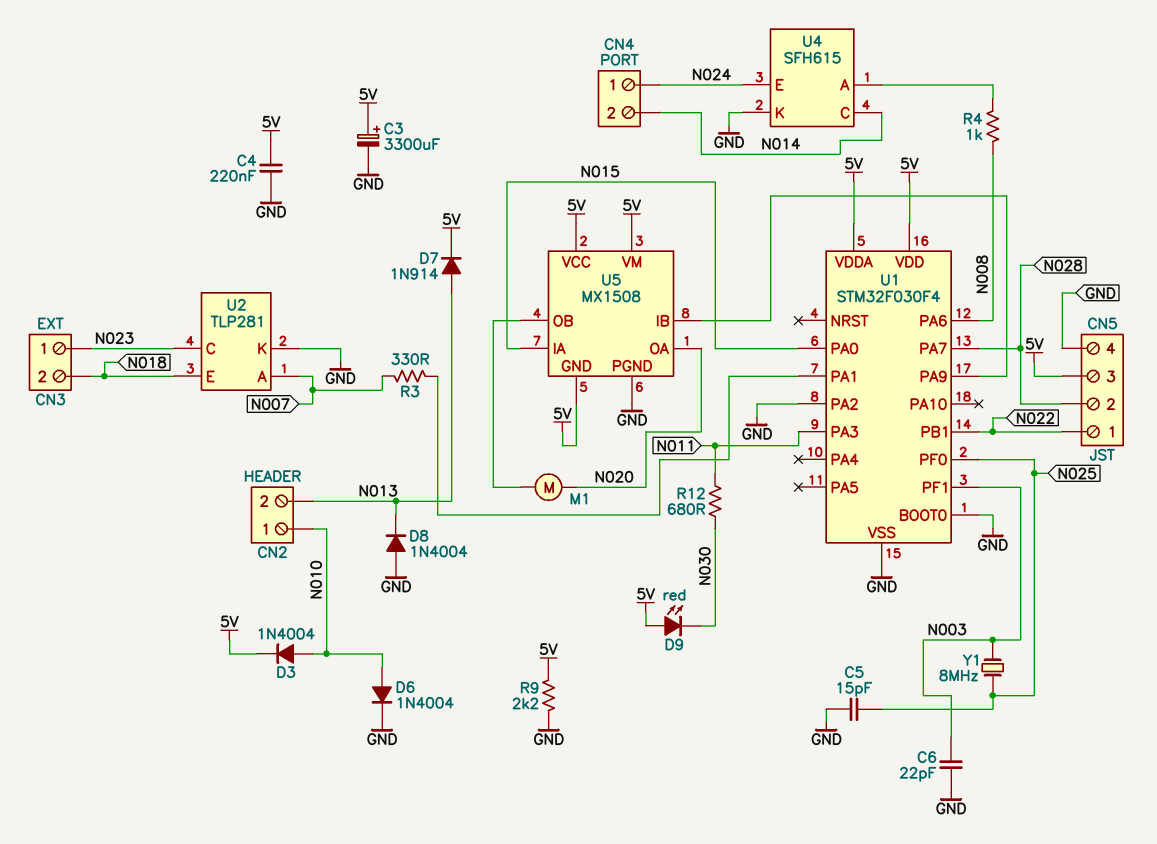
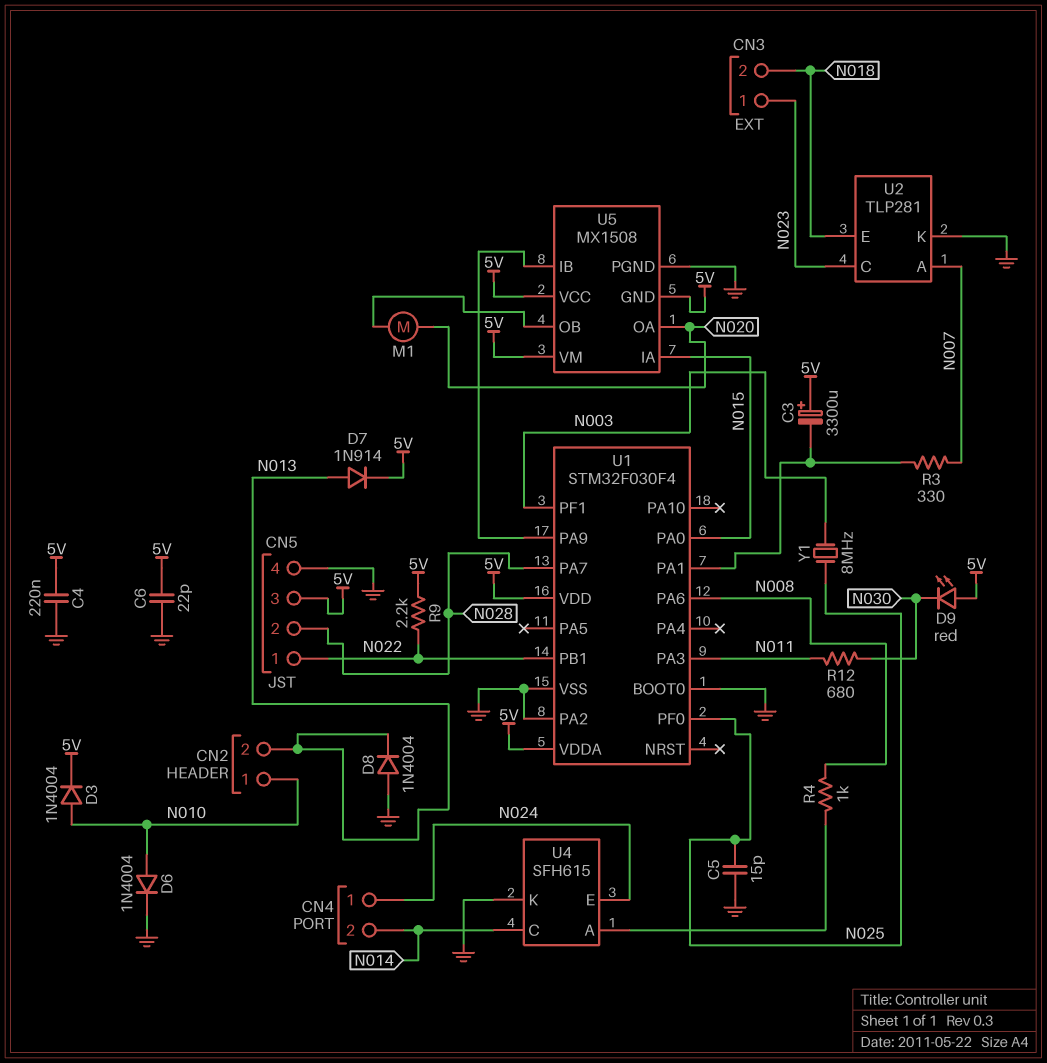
C3: 3300uF (plus 5V, minus GND) -> 3300uF (plus 5V, minus U1/PA1)
C6: 22pF (GND, N003) -> 22pF (5V, GND)
R9: 2.2k (5V, GND) -> 2.2k (5V, N022)

